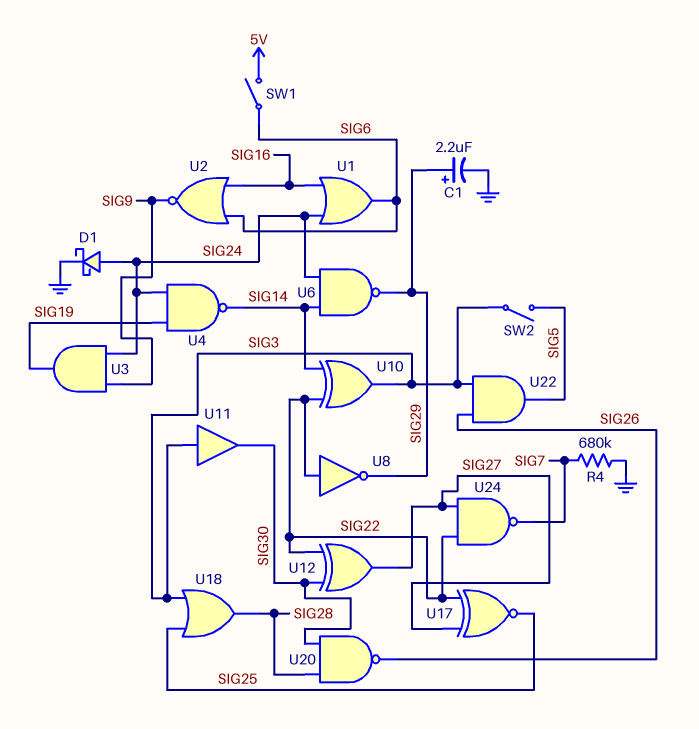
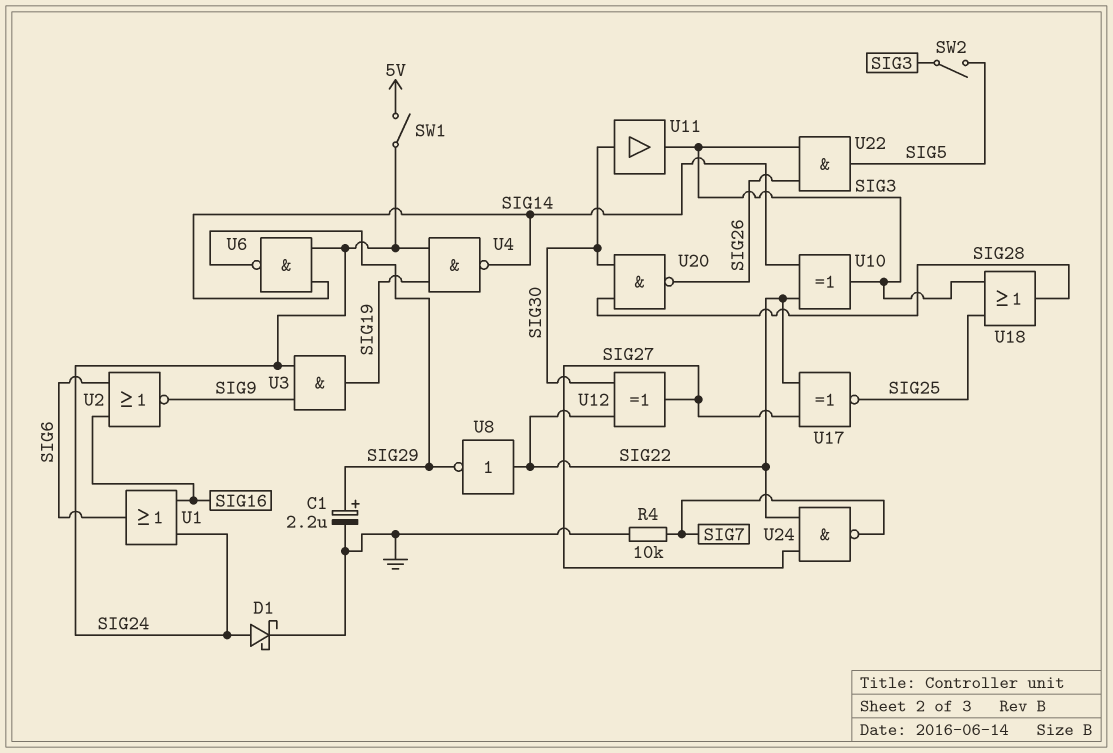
R4: 680k (GND, SIG7) -> 10k (GND, SIG7)
SW1: switch (5V, SIG6) -> switch (5V, SIG24)
U11: buffer (in SIG3, out SIG30) -> buffer (in SIG30, out SIG3)

